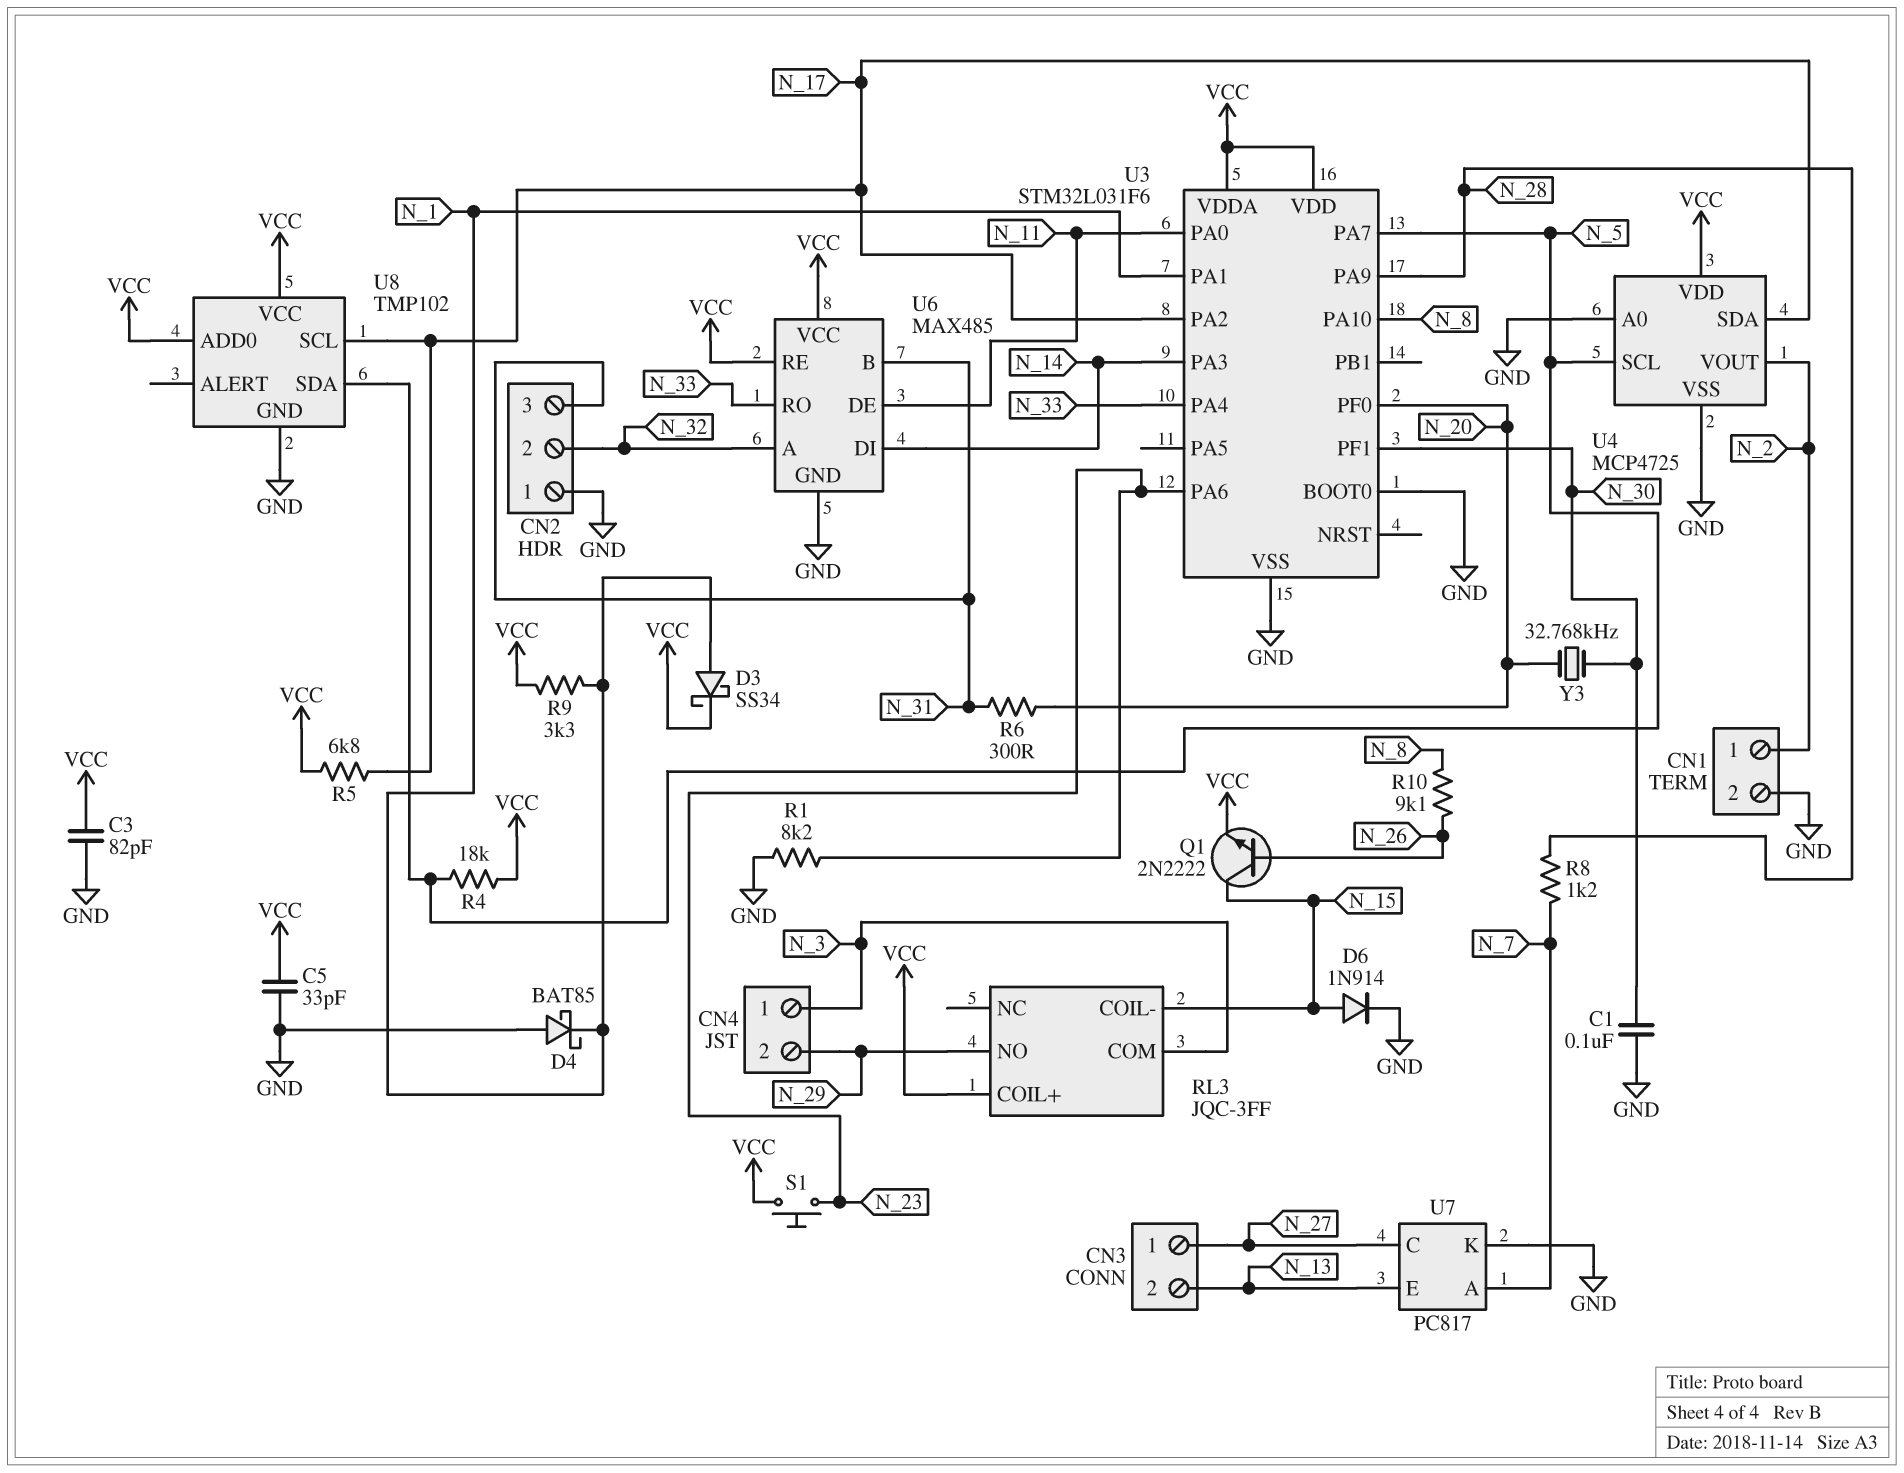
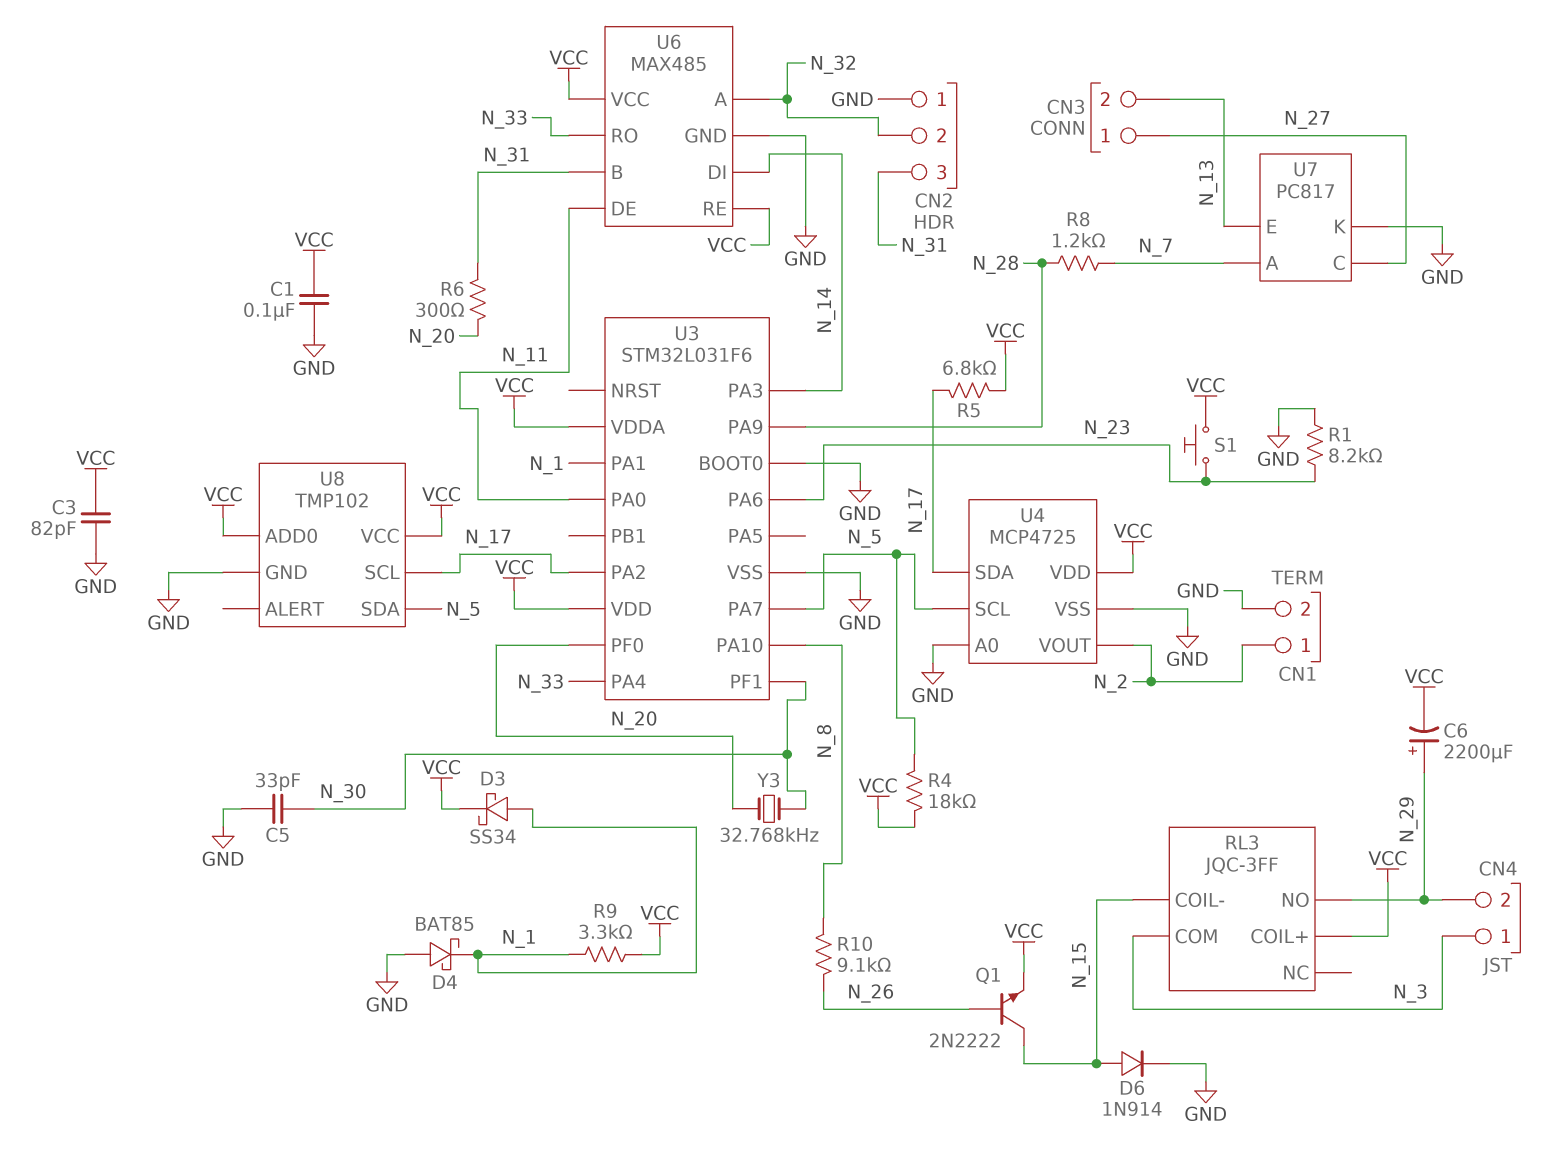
C1: 100nF (GND, N_30) -> 100nF (GND, VCC)
C5: 33pF (GND, VCC) -> 33pF (GND, N_30)
C6: none -> 2200uF (plus N_29, minus VCC)

